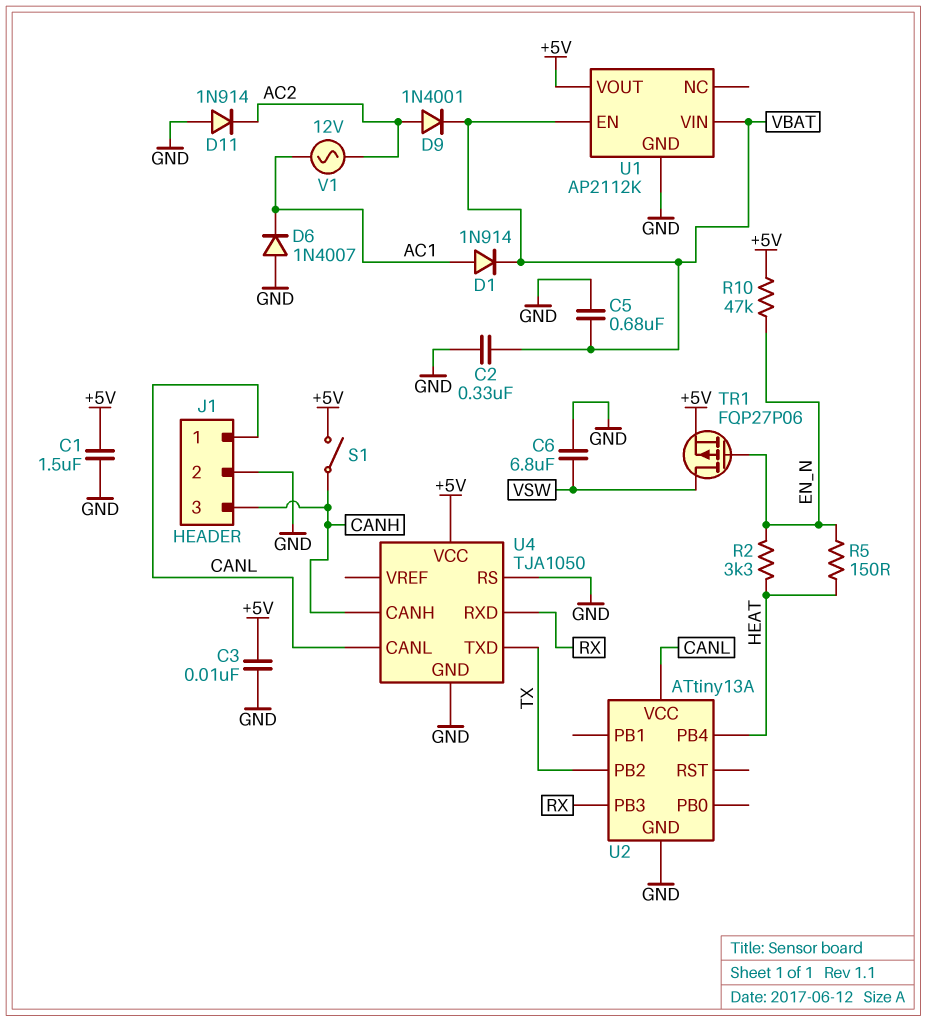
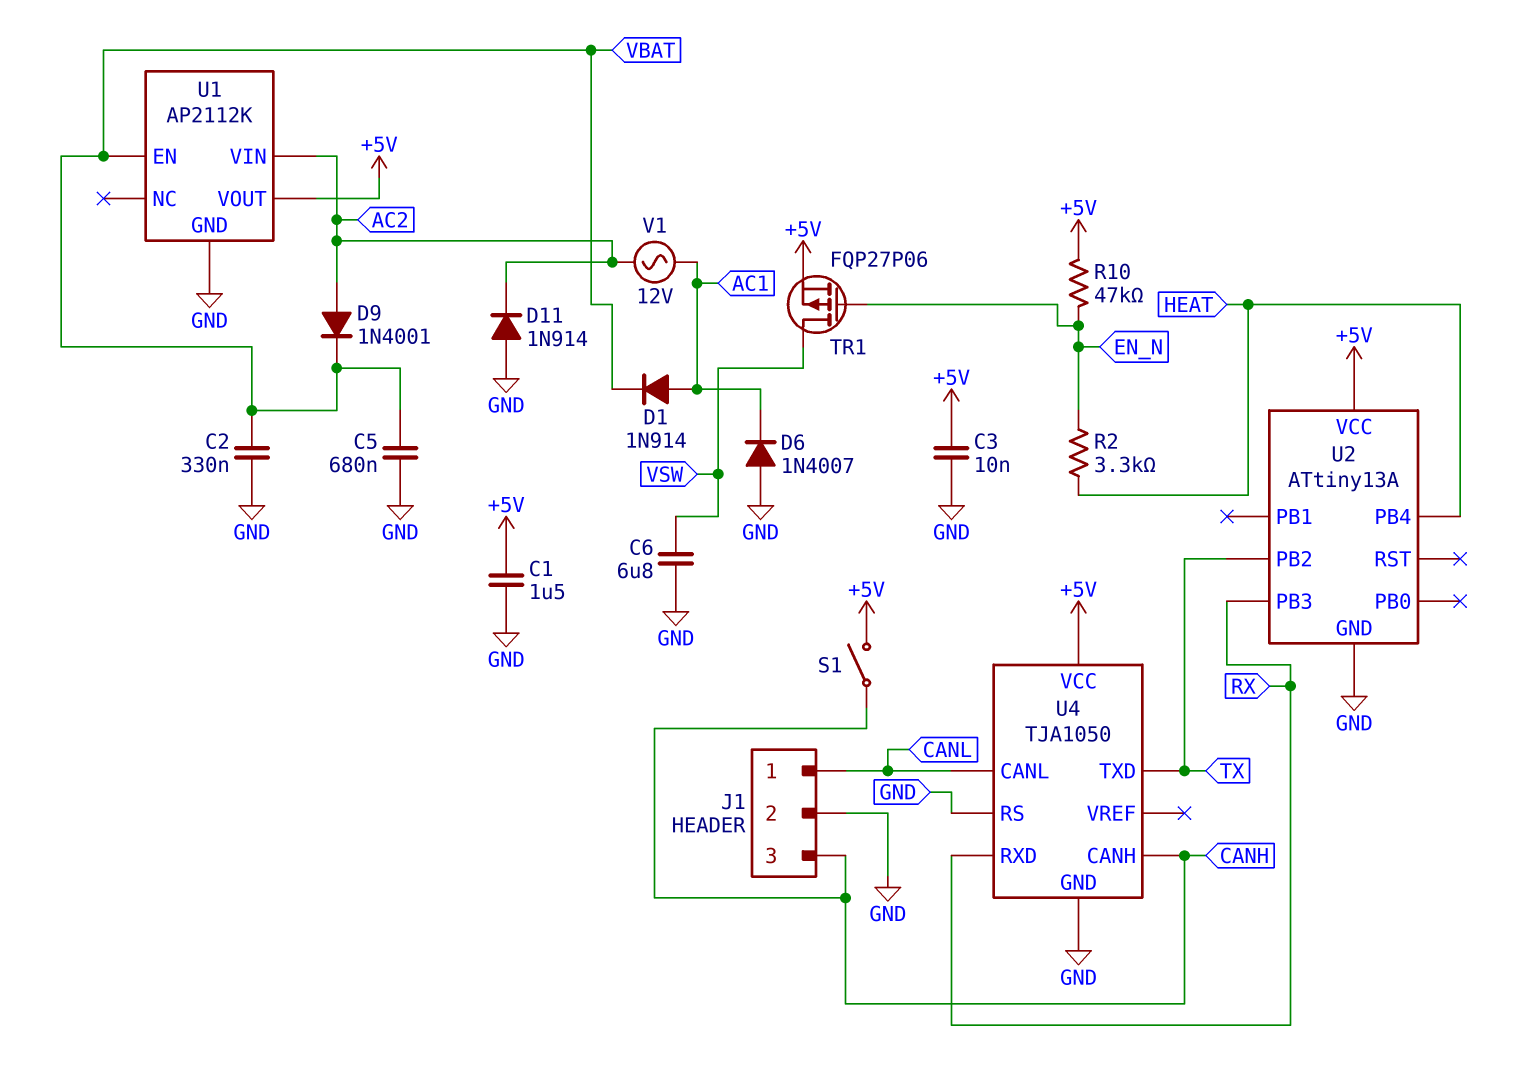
R5: 150 (EN_N, HEAT) -> none
U1 pin VIN: VBAT -> AC2
U2 pin VCC: CANL -> +5V

